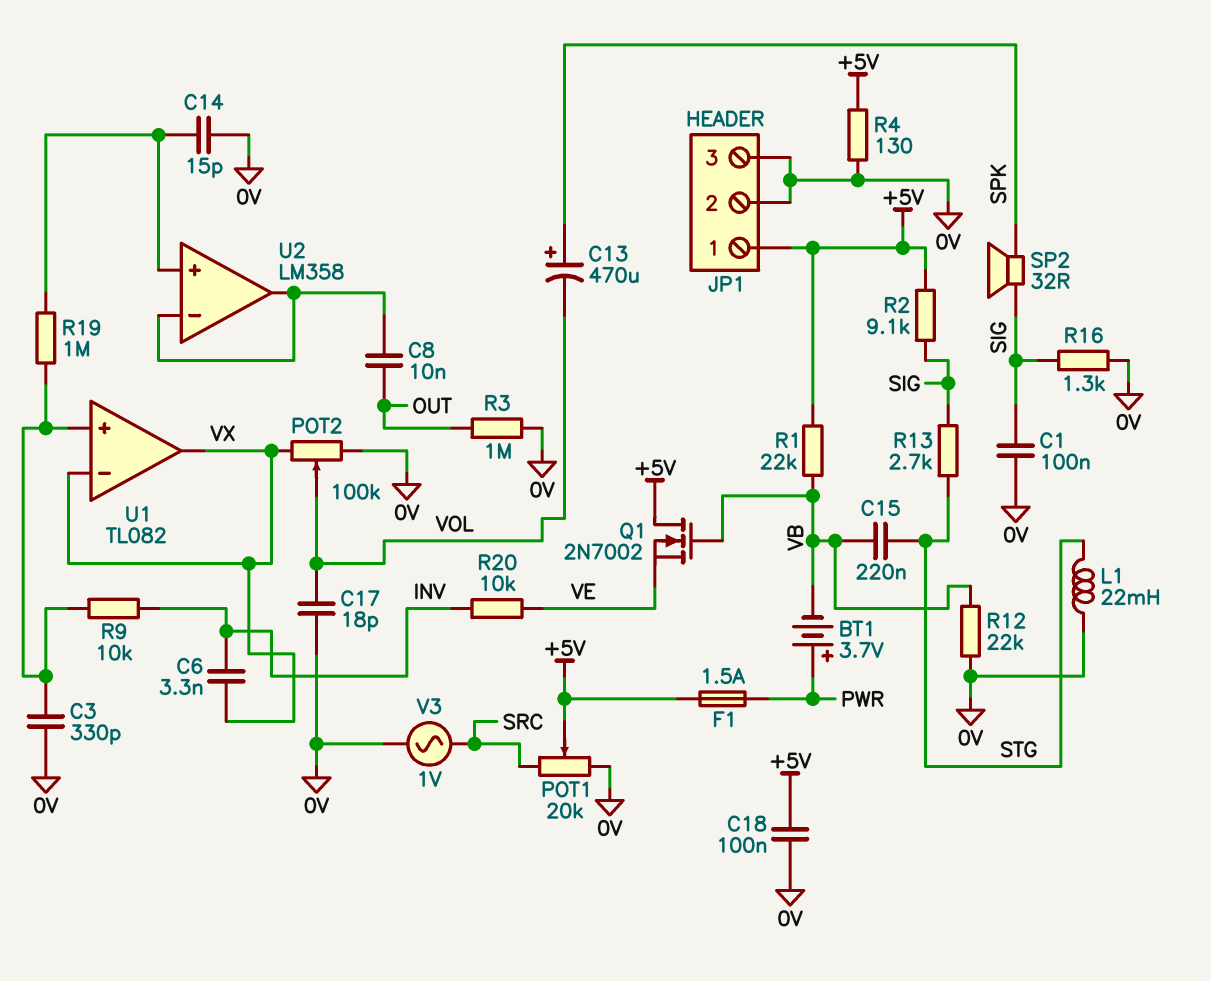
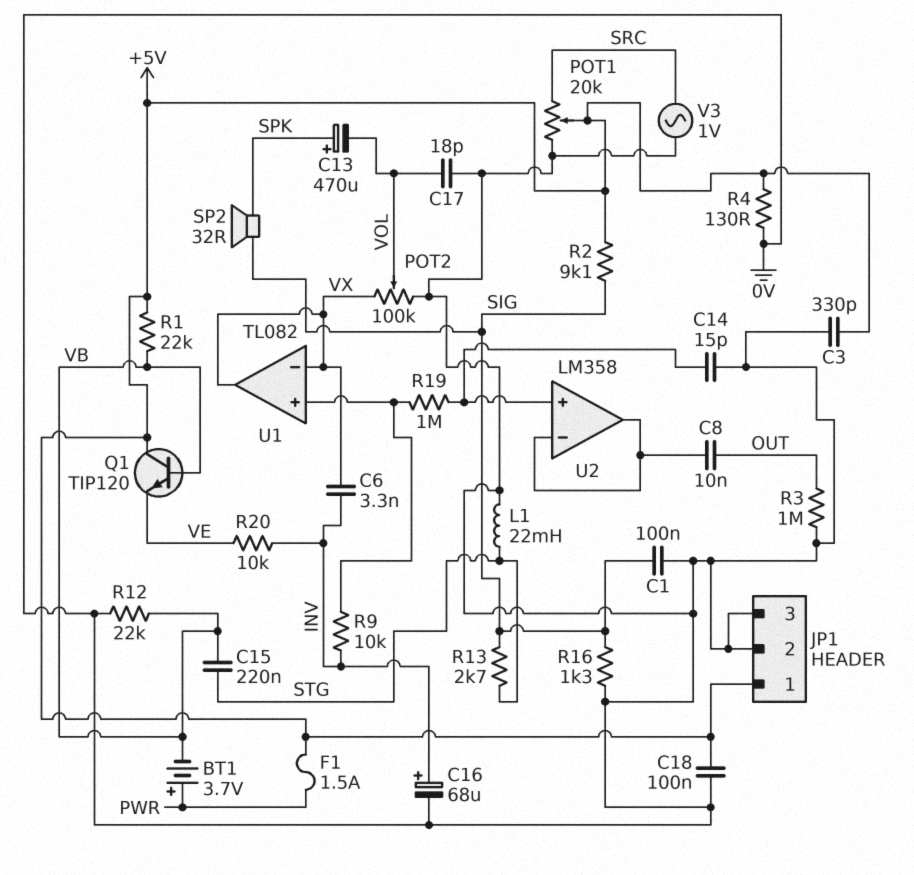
C3: 330pF (0V, U1/in+) -> 330pF (+5V, 0V)
C16: none -> 68uF (plus INV, minus 0V)
Q1: NMOS 2N7002 (G VB, D +5V, S VE) -> NPN TIP120 (B VB, C +5V, E VE)

